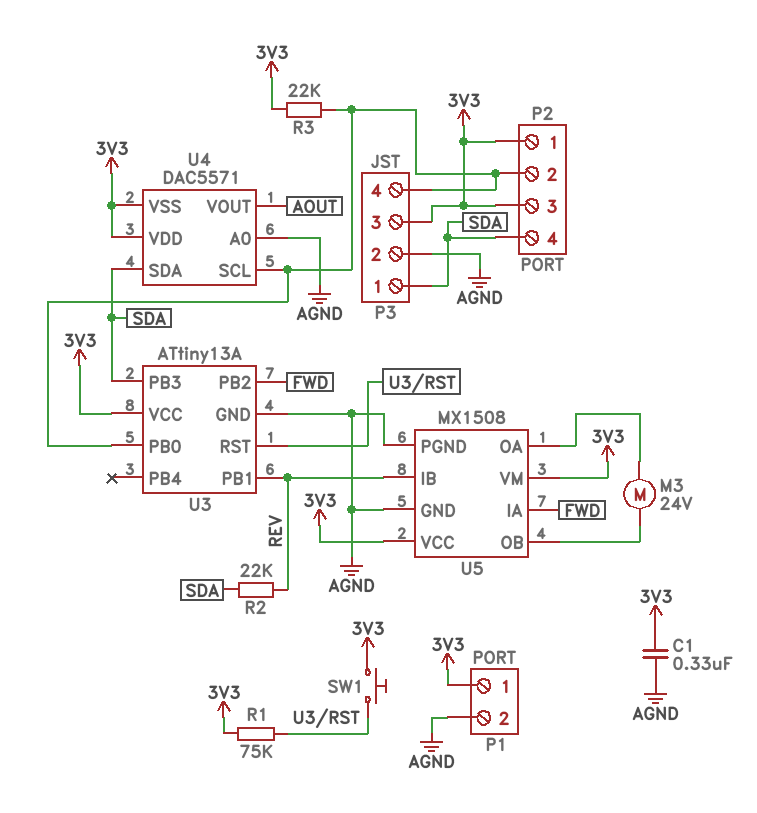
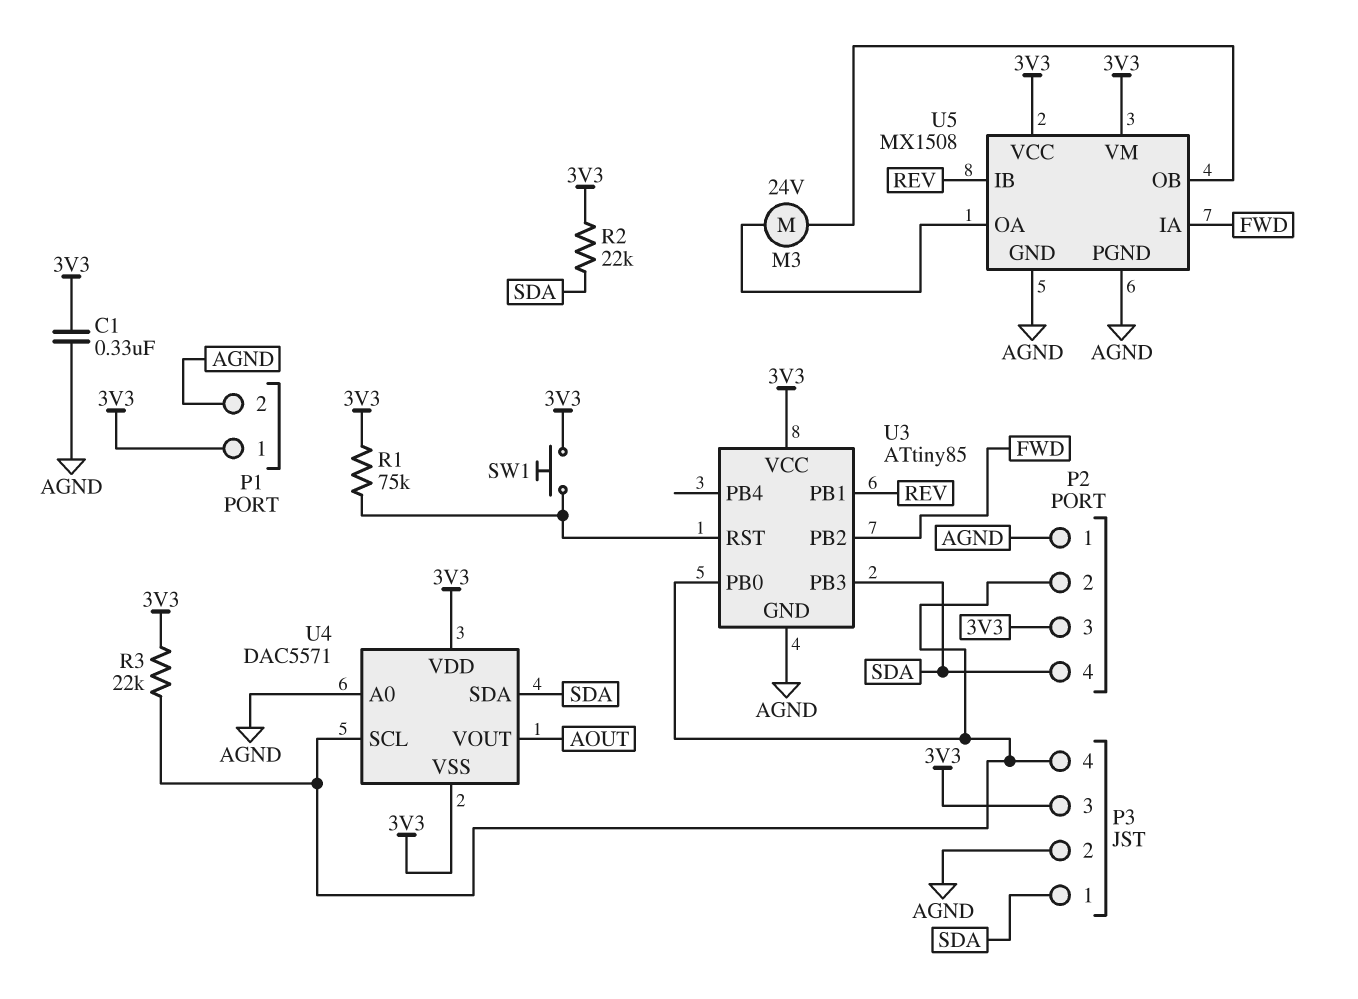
P2 pin 1: 3V3 -> AGND
R2: 22k (REV, SDA) -> 22k (3V3, SDA)
U3: ATtiny13A -> ATtiny85

